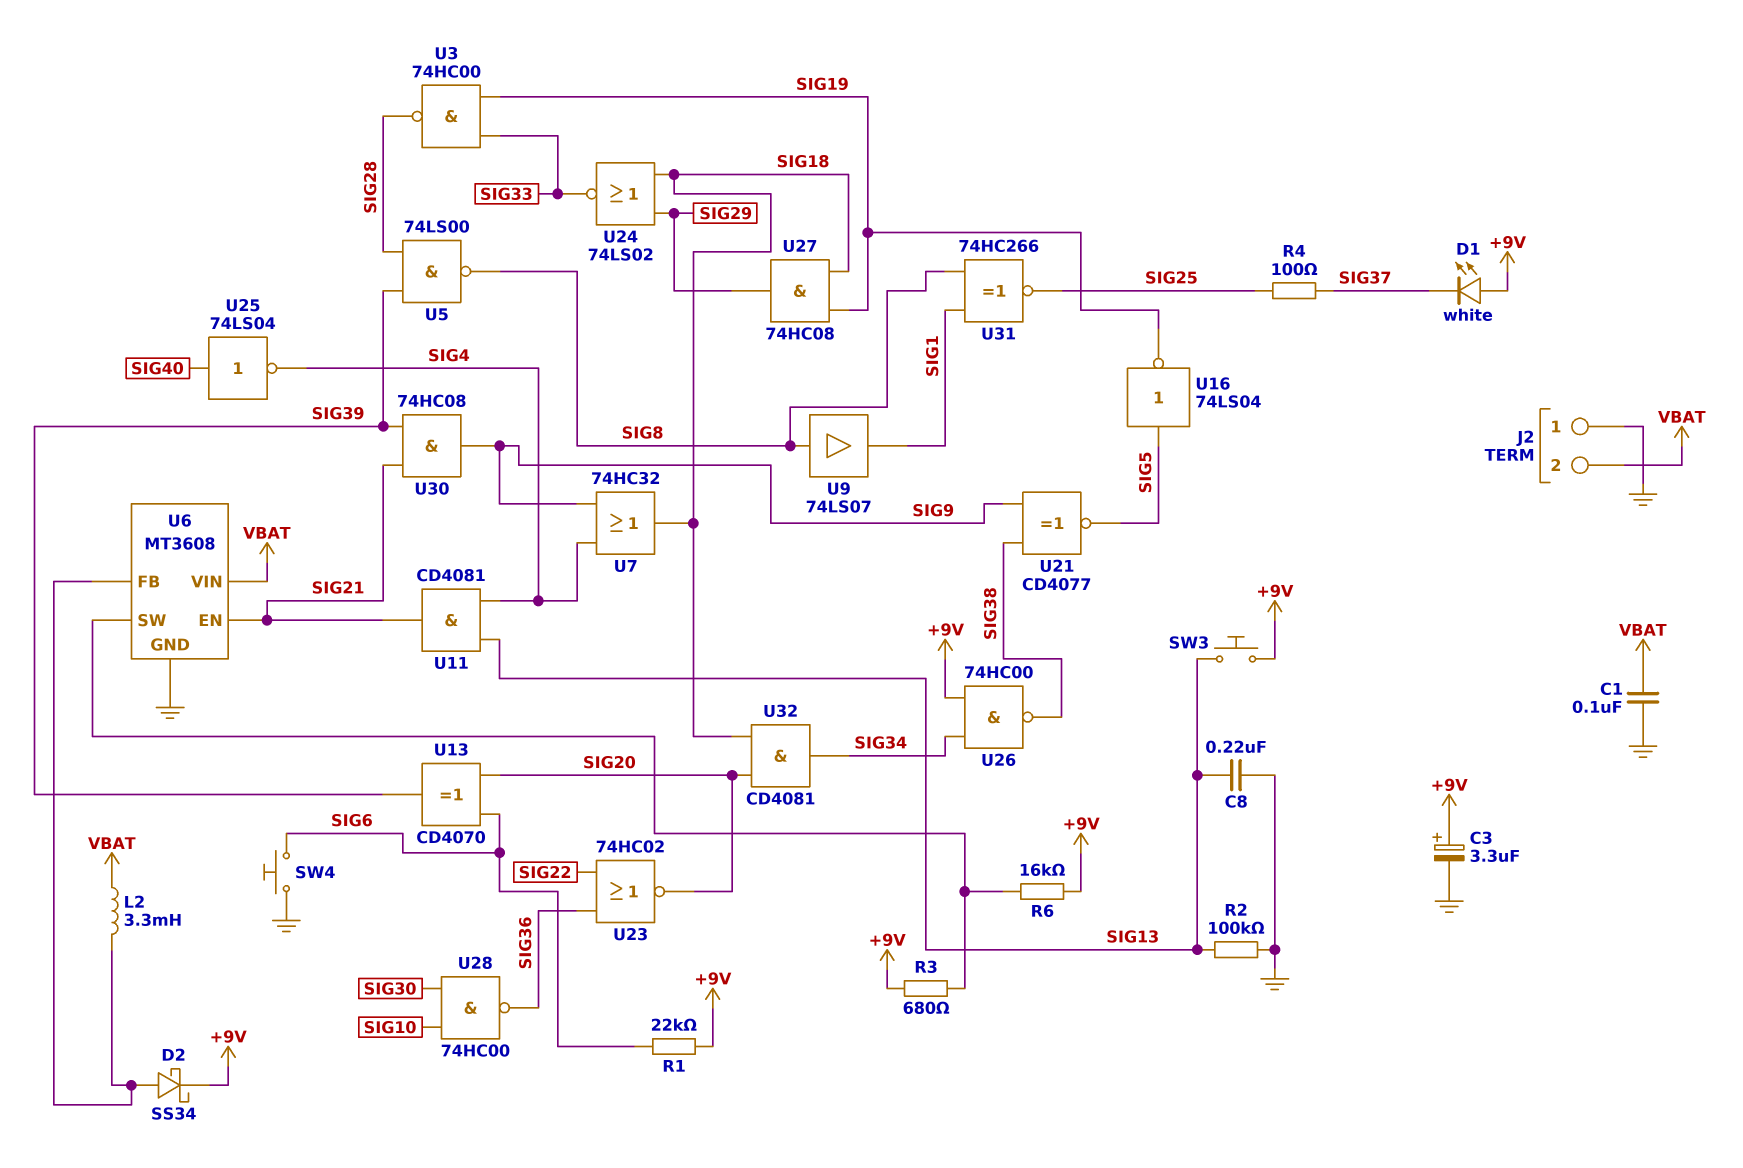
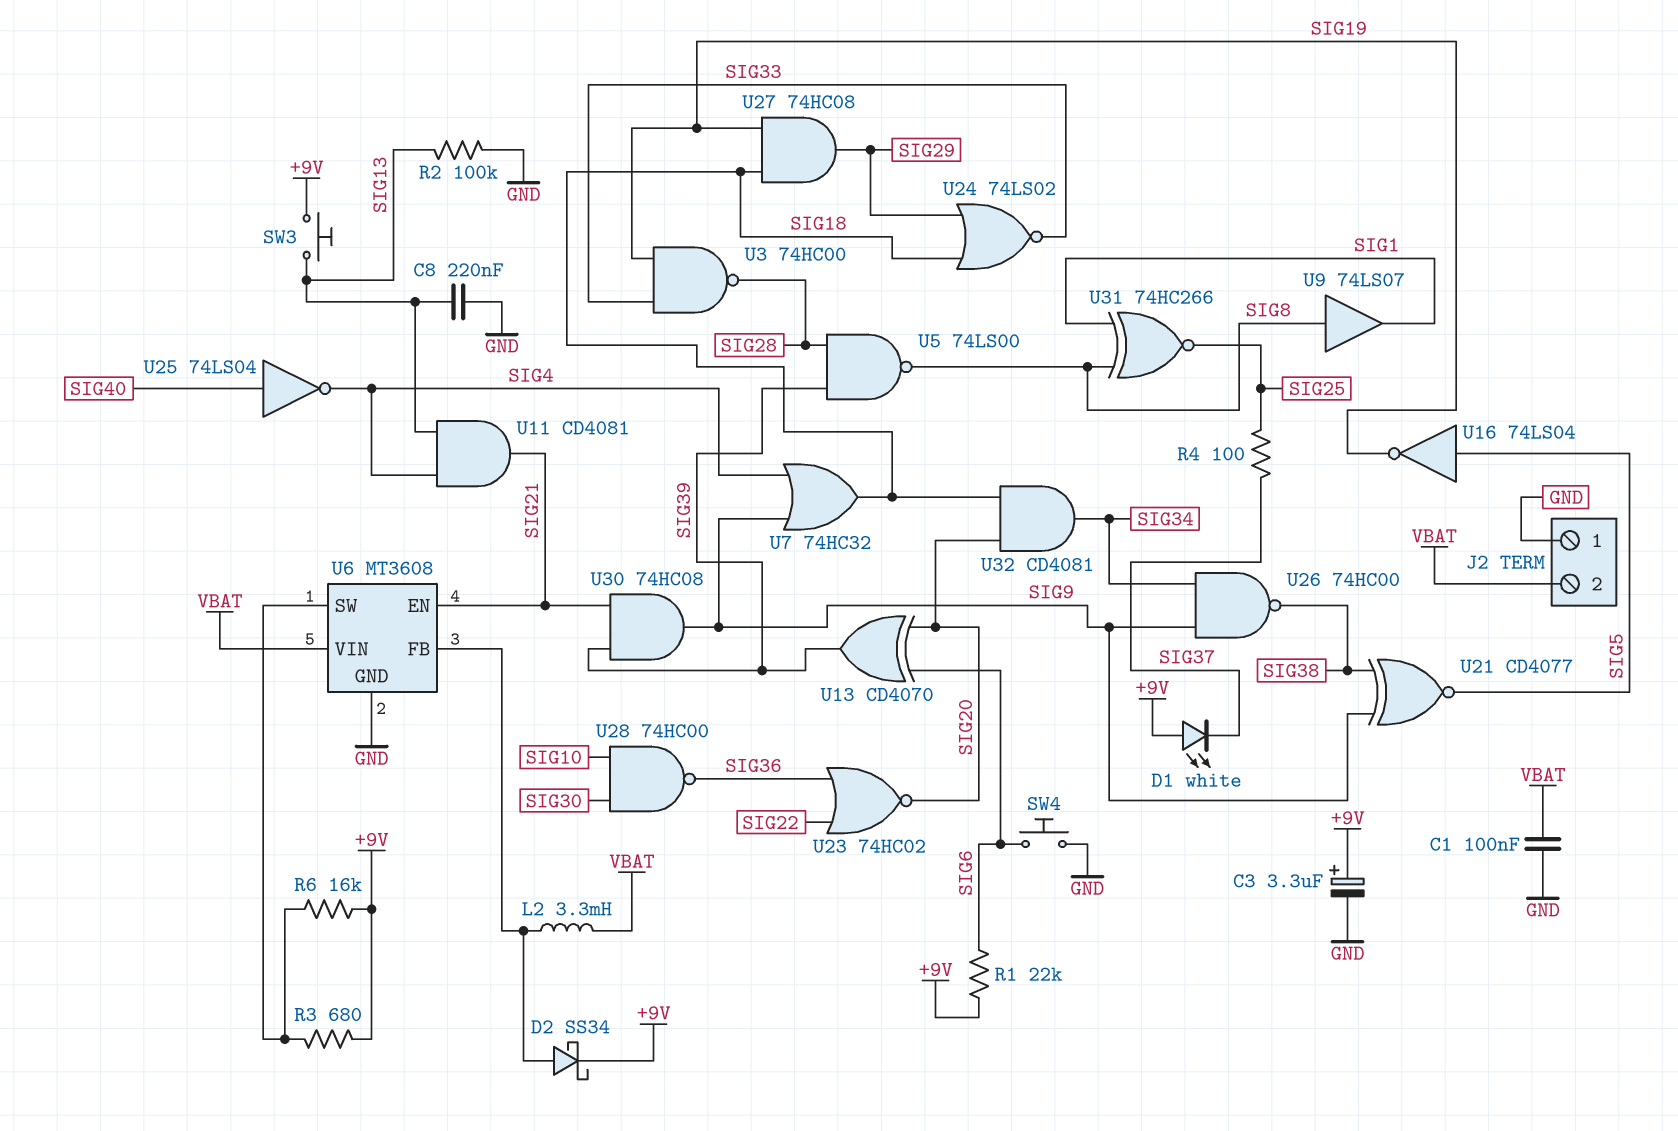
U26: NAND 74HC00 (in +9V, in SIG34, out SIG38) -> NAND 74HC00 (in SIG9, in SIG34, out SIG38)

